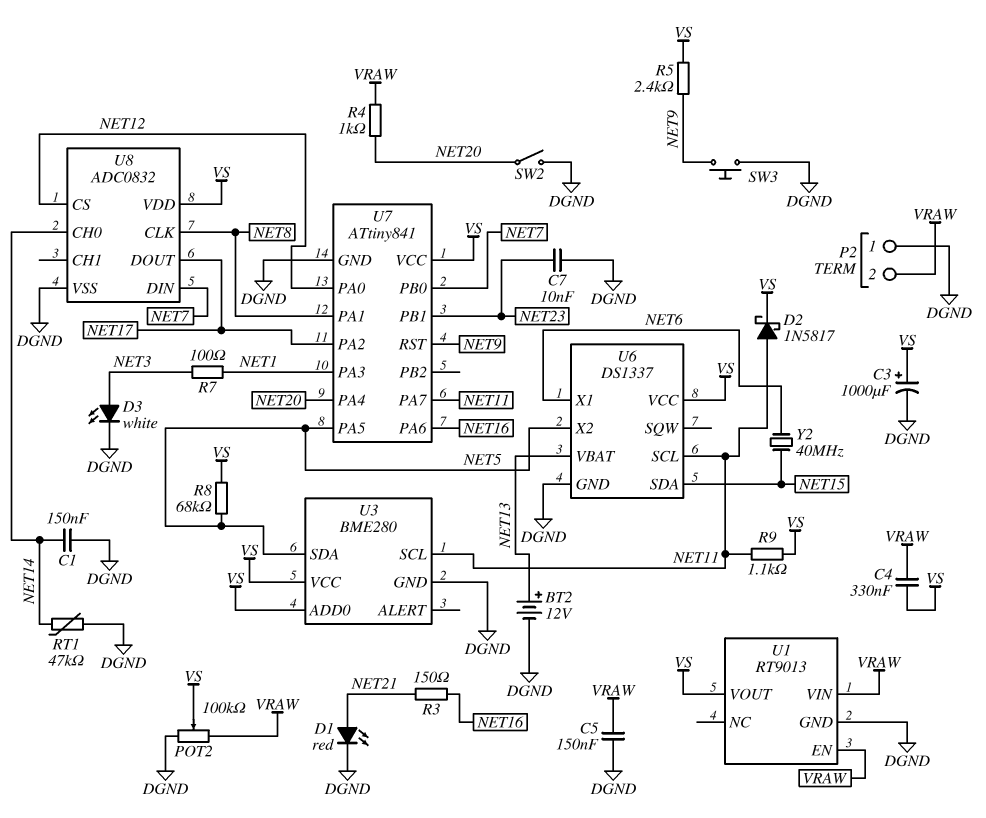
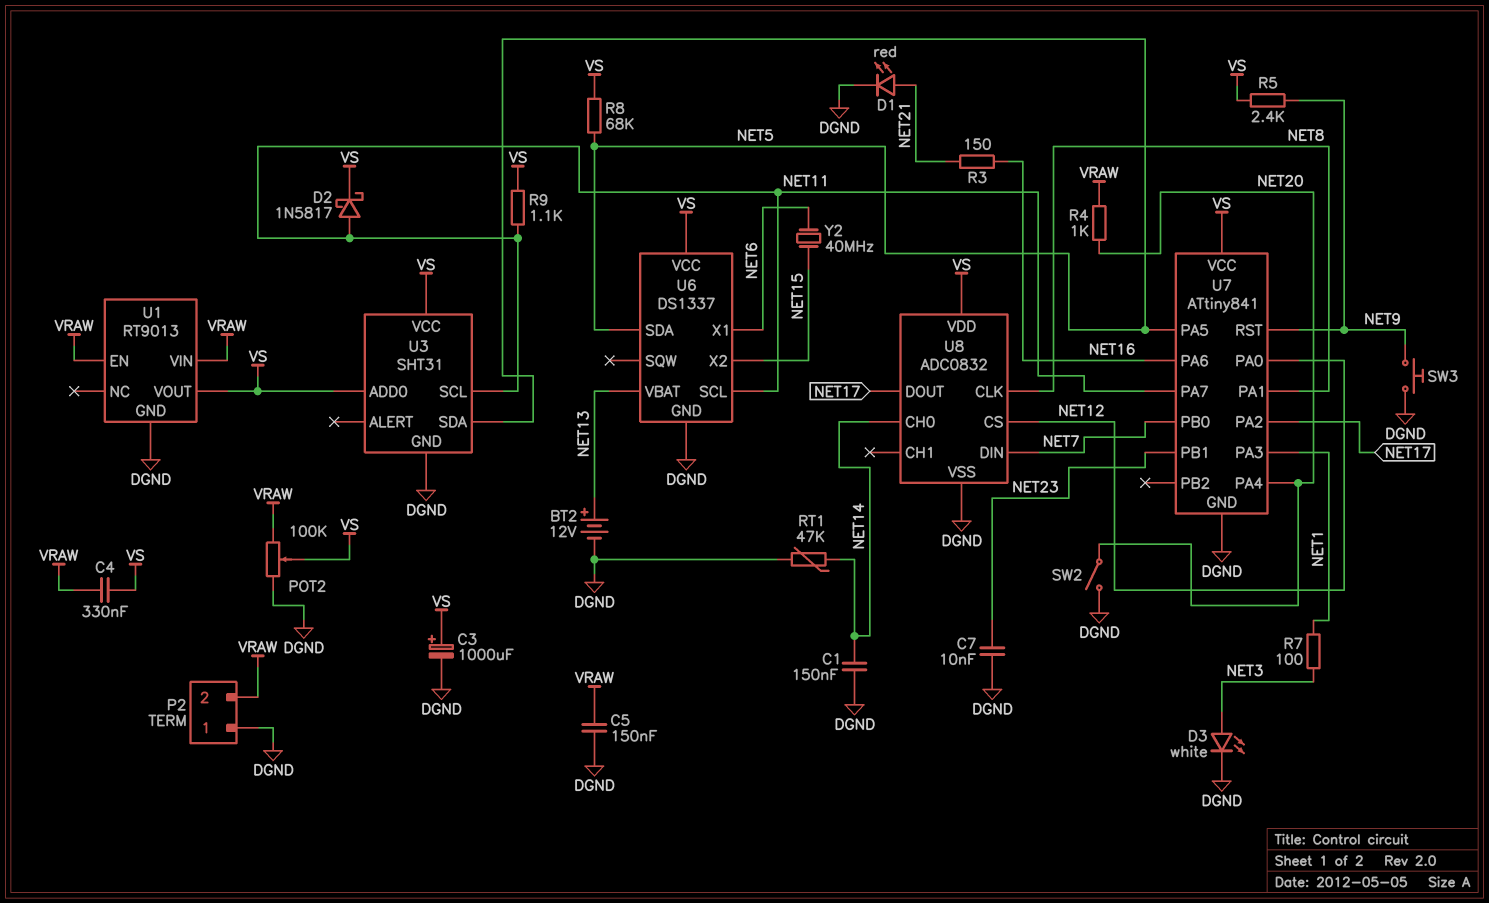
U3: BME280 -> SHT31
U6 pin SDA: NET15 -> NET5
U6 pin X2: NET5 -> NET15

